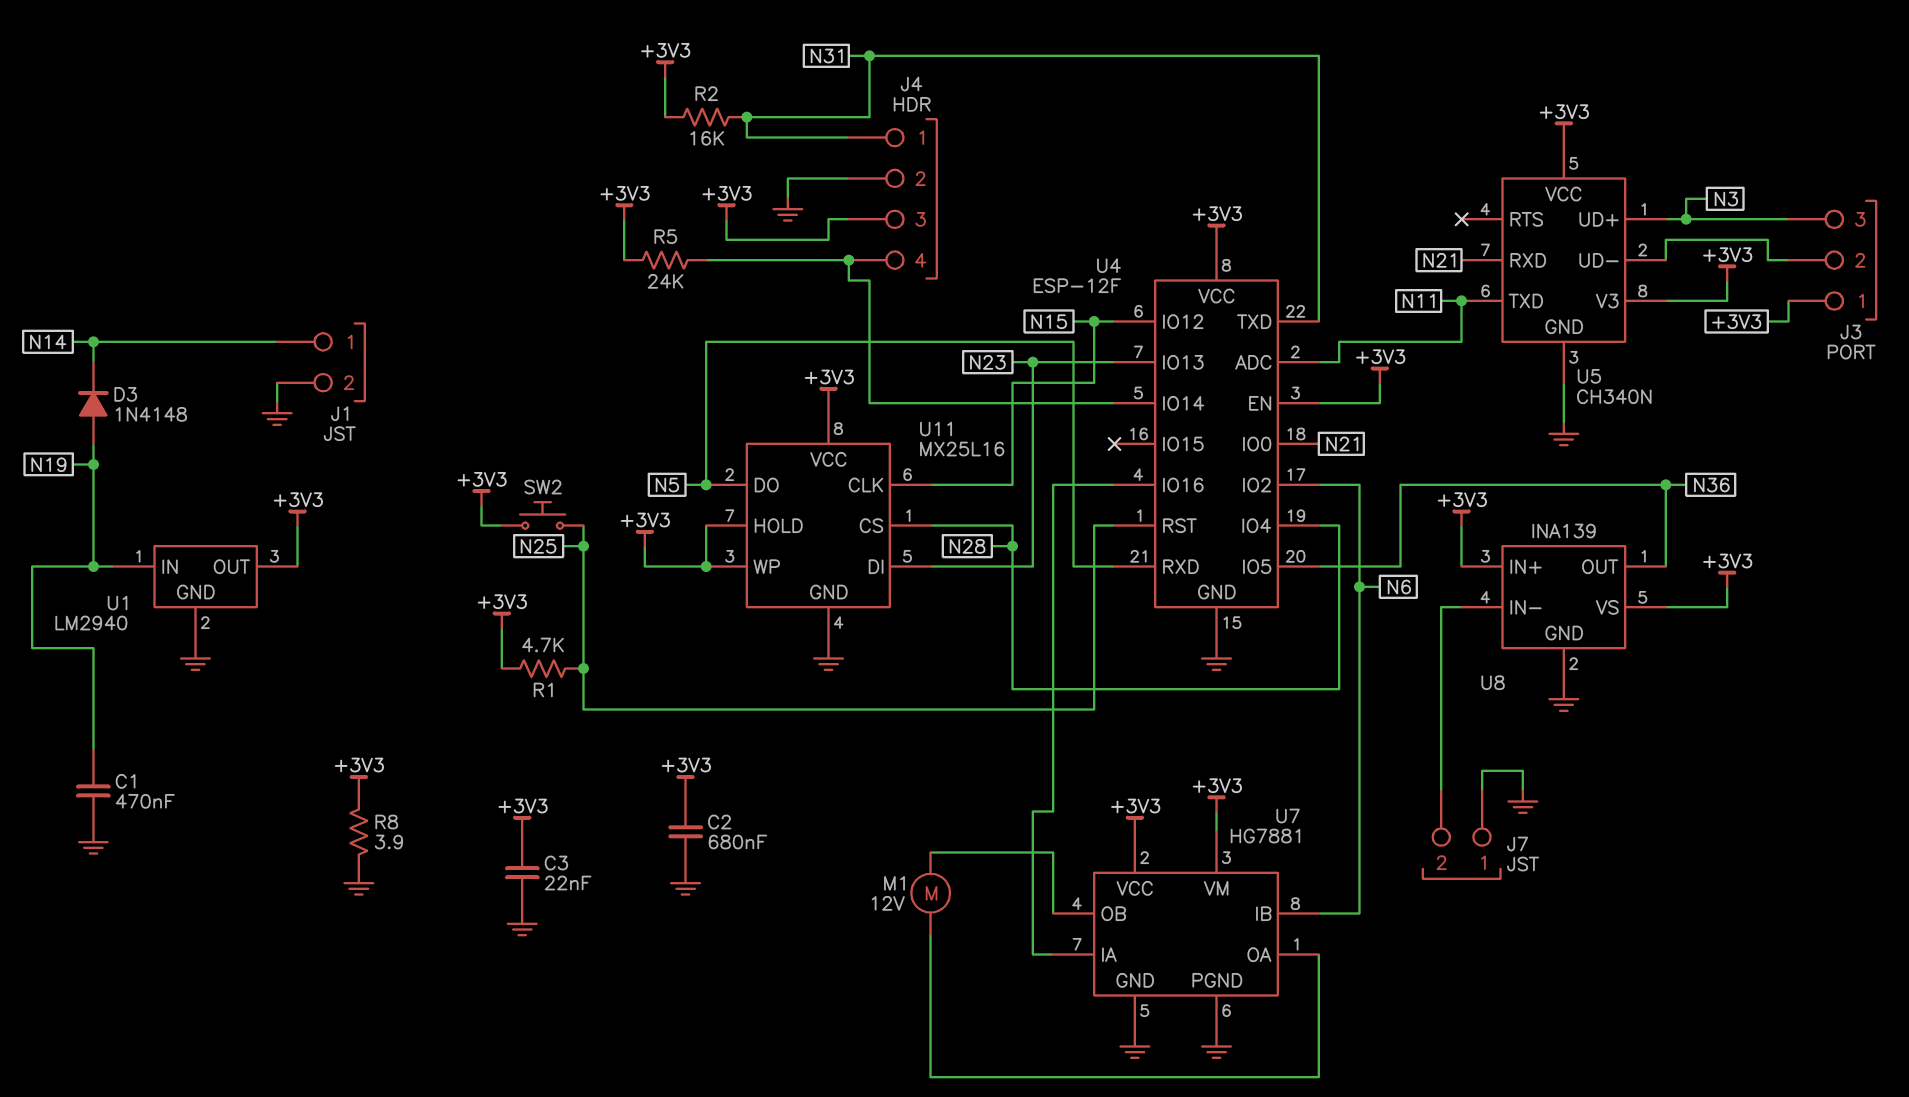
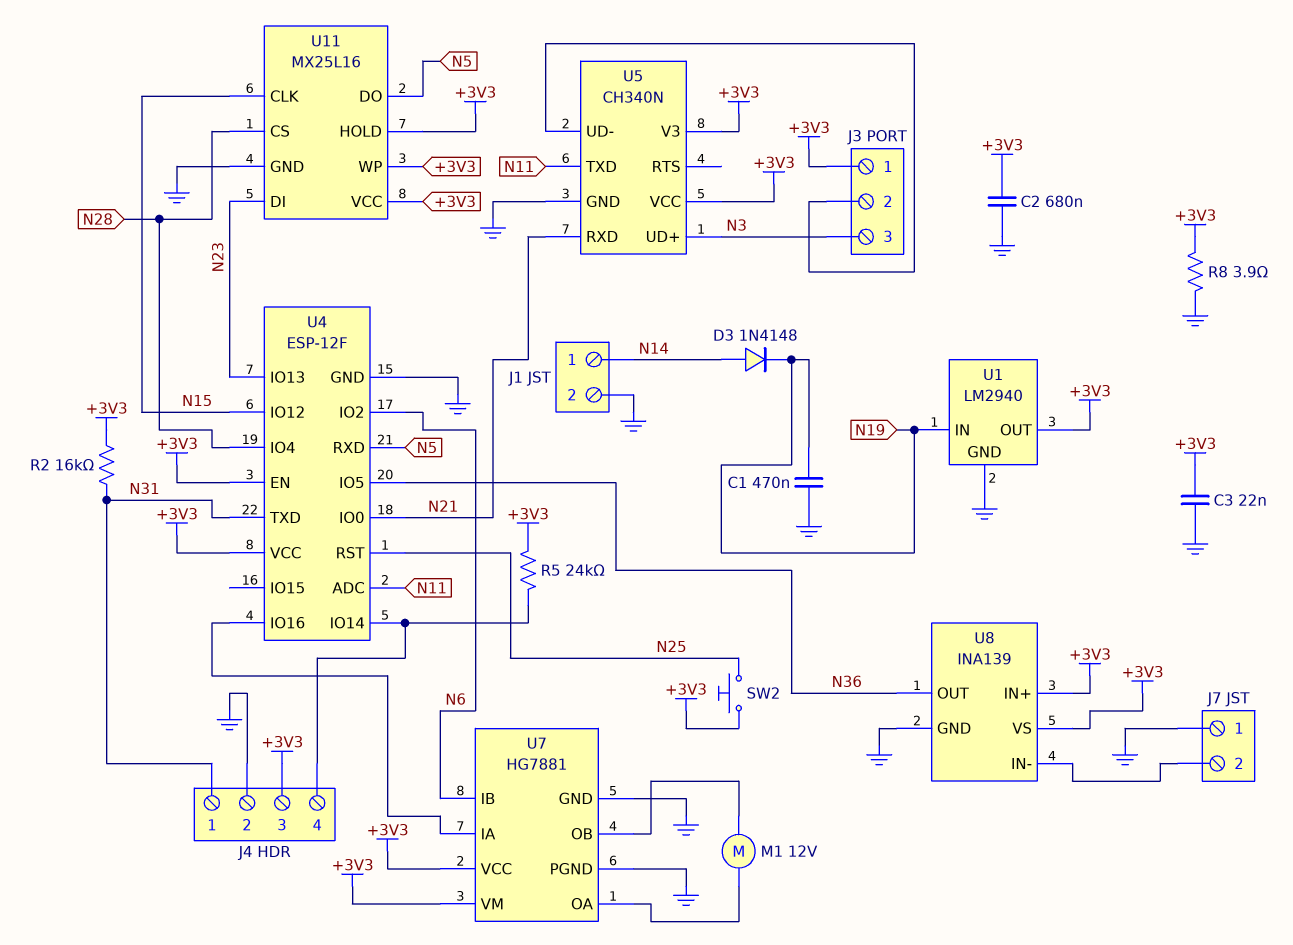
D3: diode 1N4148 (A N19, K N14) -> diode 1N4148 (A N14, K N19)
R1: 4.7k (+3V3, N25) -> none

